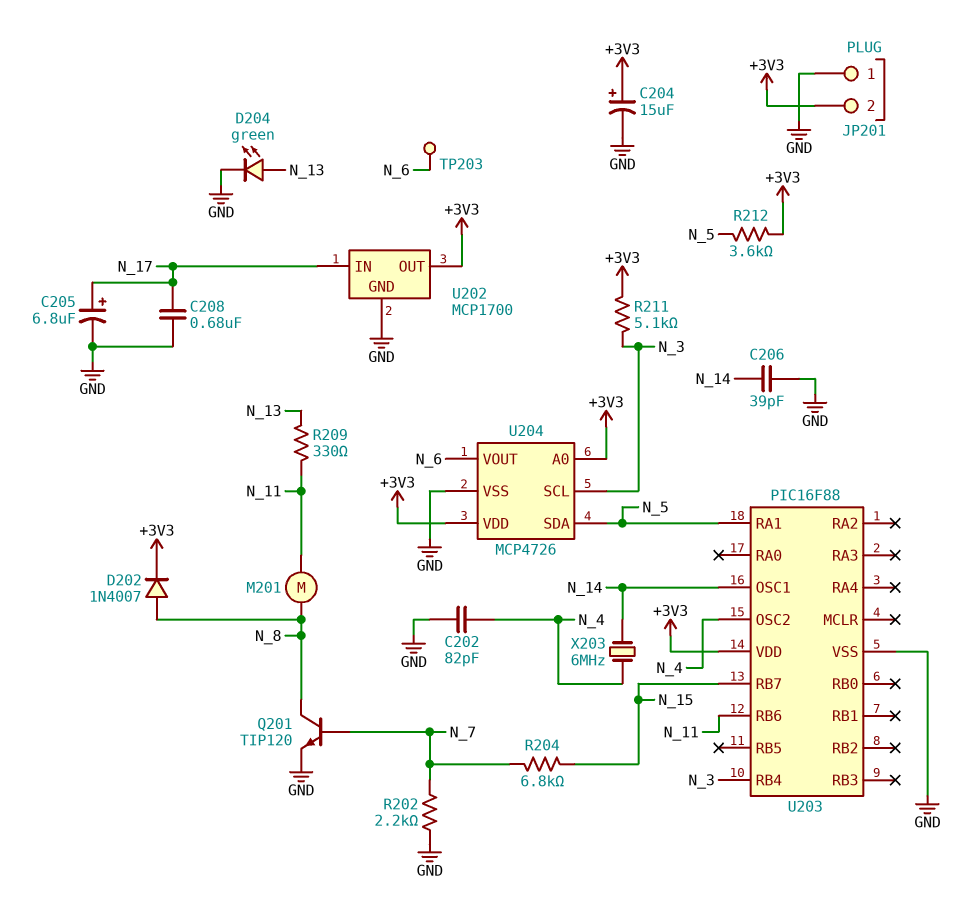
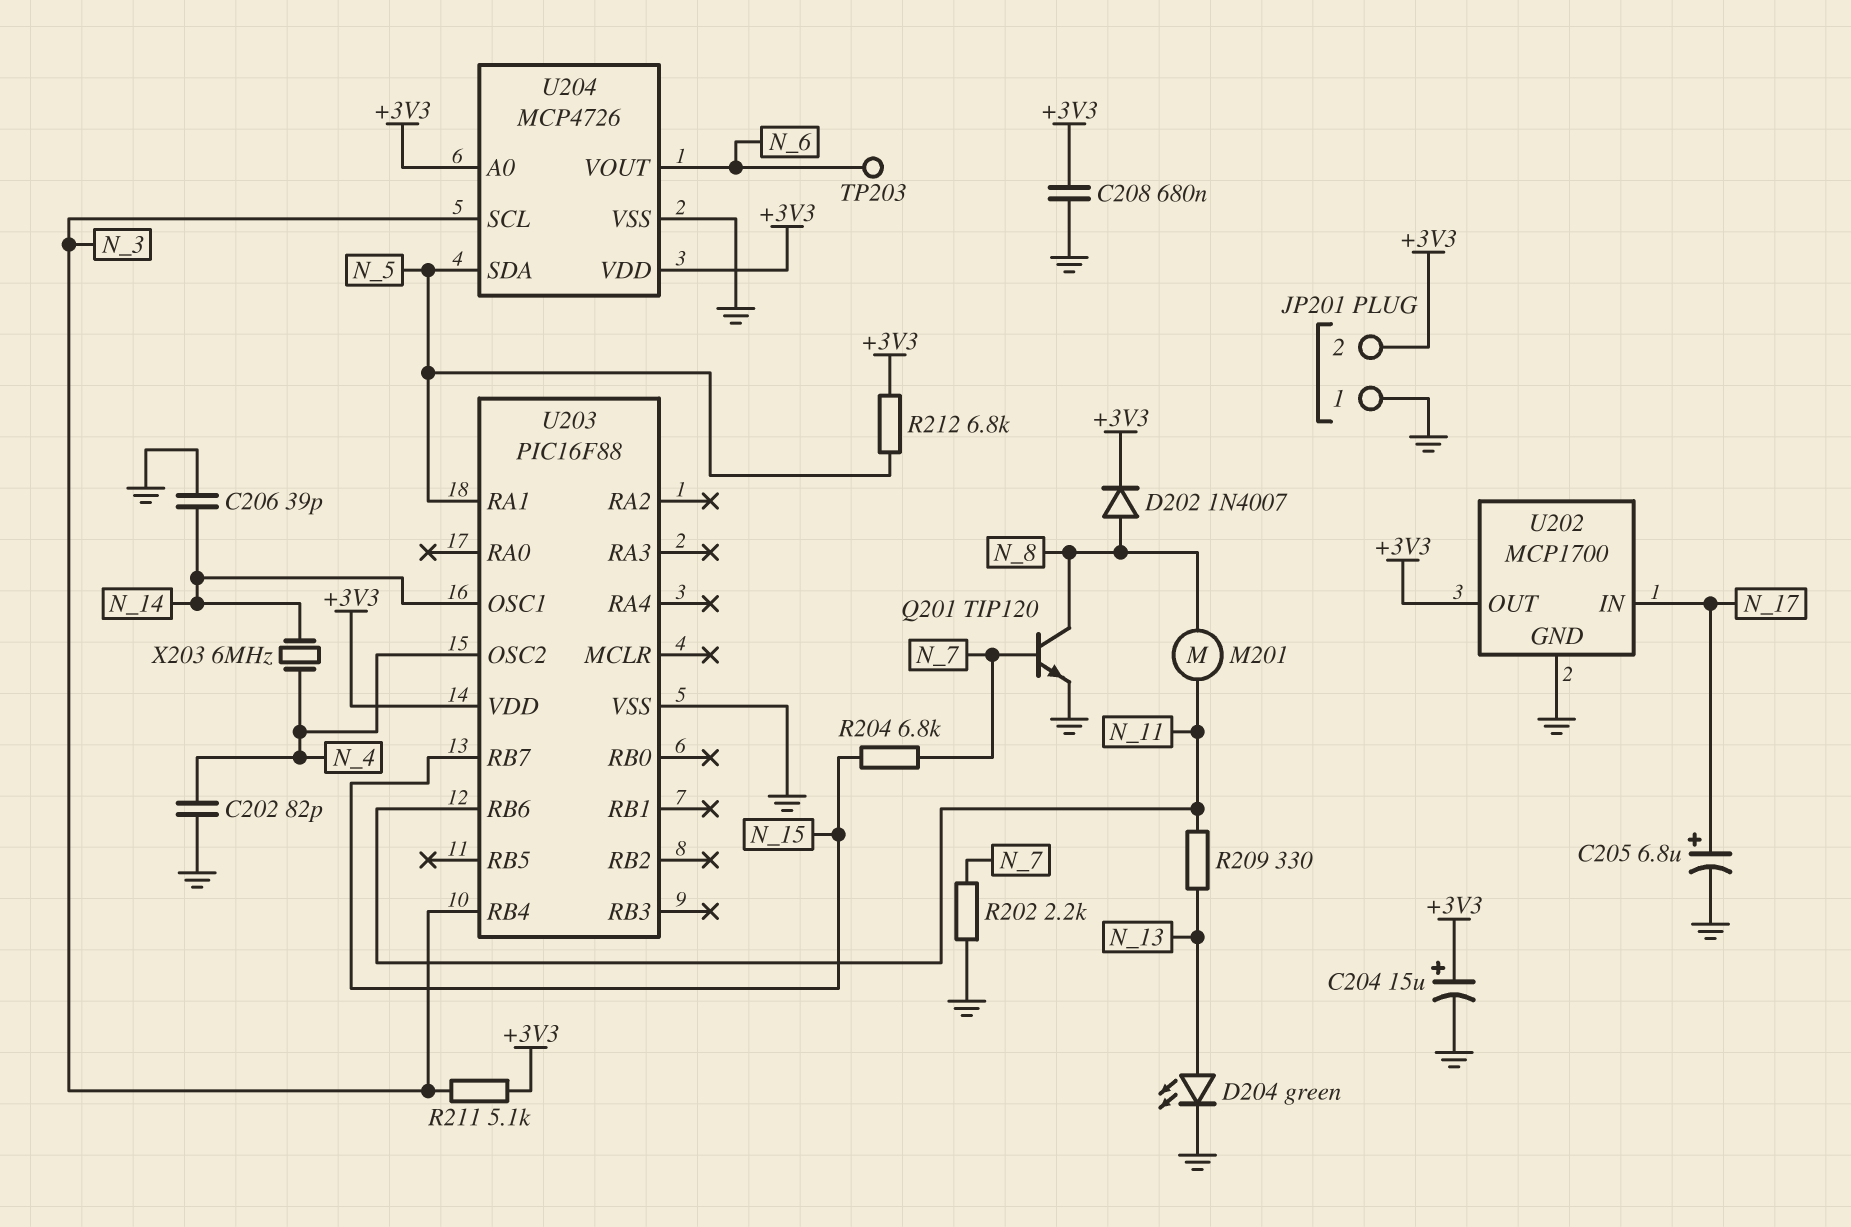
C208: 680nF (GND, N_17) -> 680nF (+3V3, GND)
R212: 3.6k (+3V3, N_5) -> 6.8k (+3V3, N_5)

